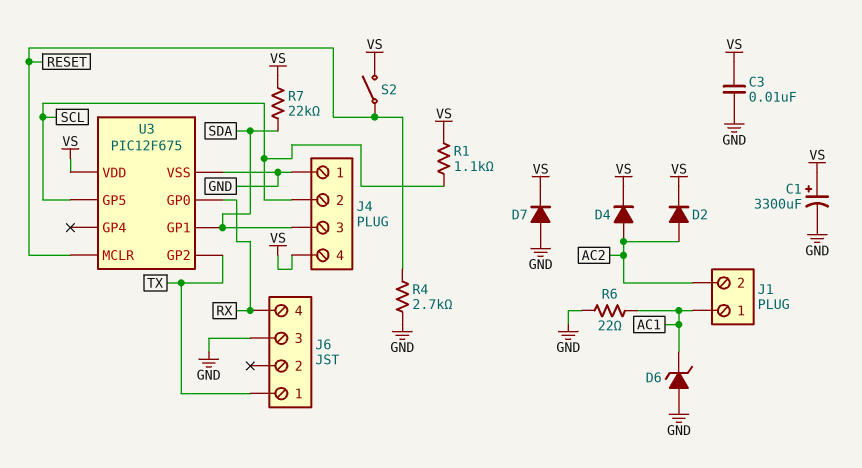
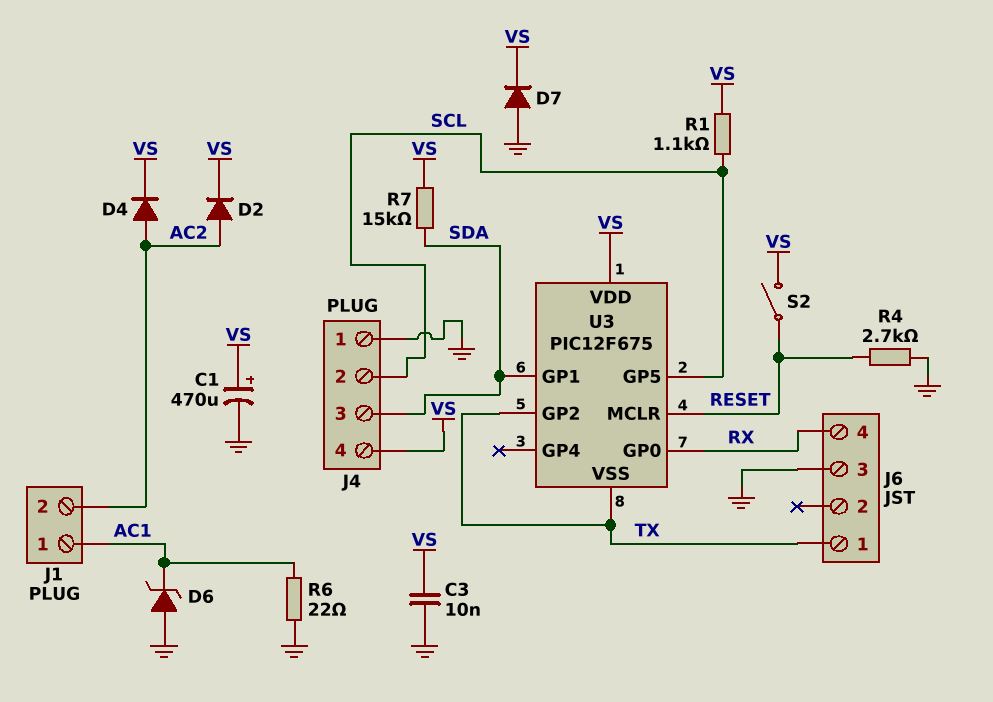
C1: 3300uF (plus VS, minus GND) -> 470uF (plus VS, minus GND)
R7: 22k (SDA, VS) -> 15k (SDA, VS)
U3 pin VSS: GND -> TX

